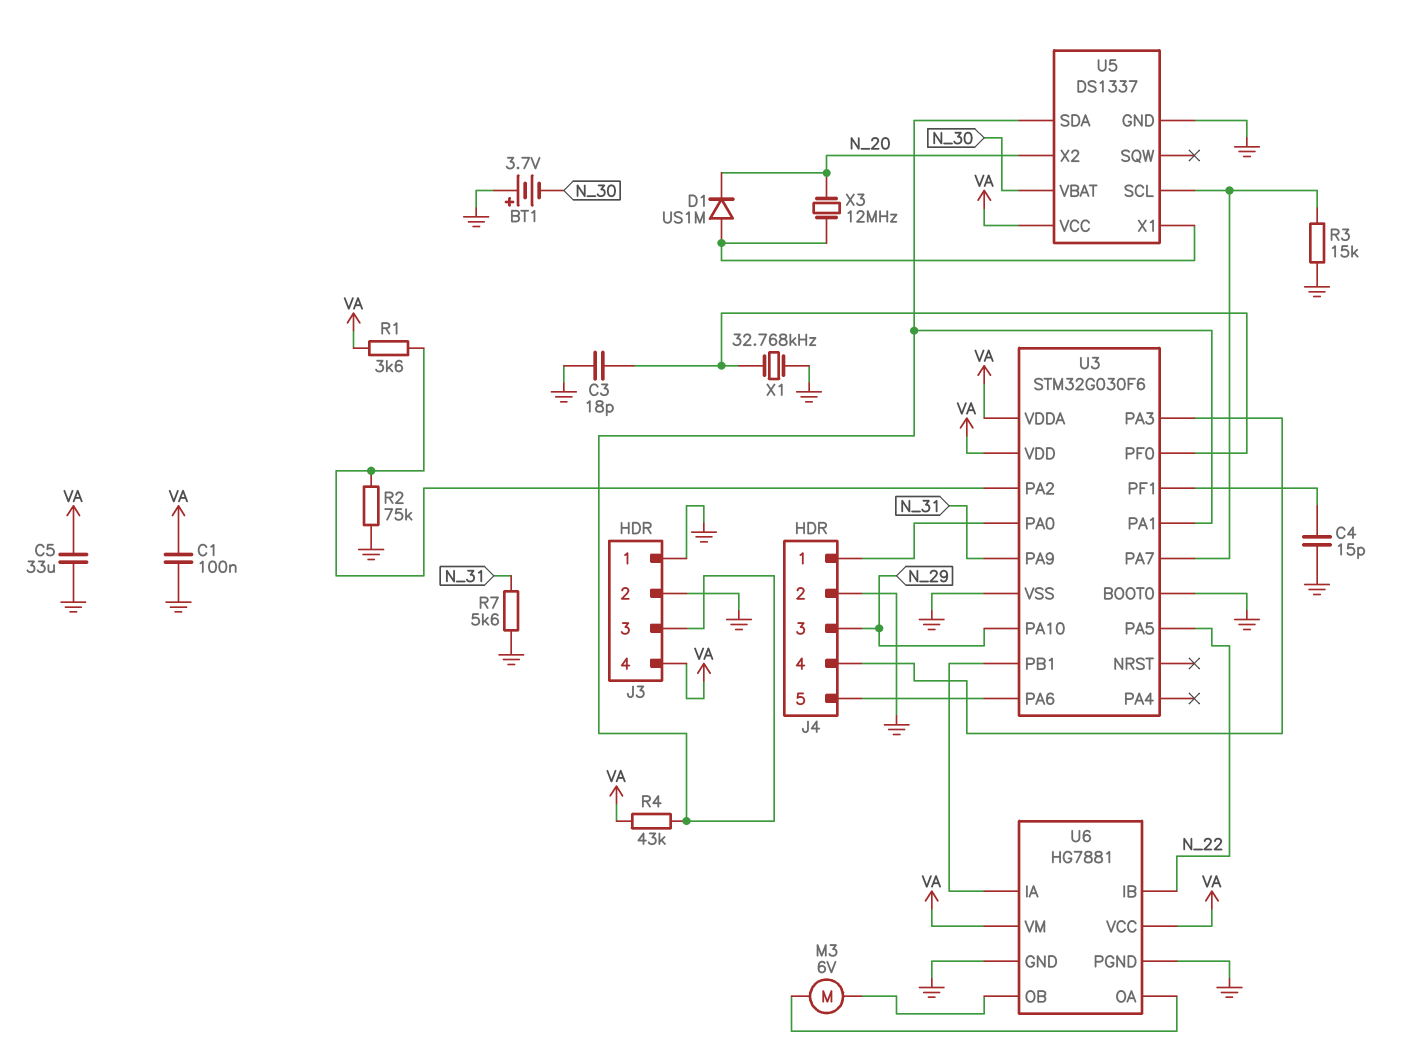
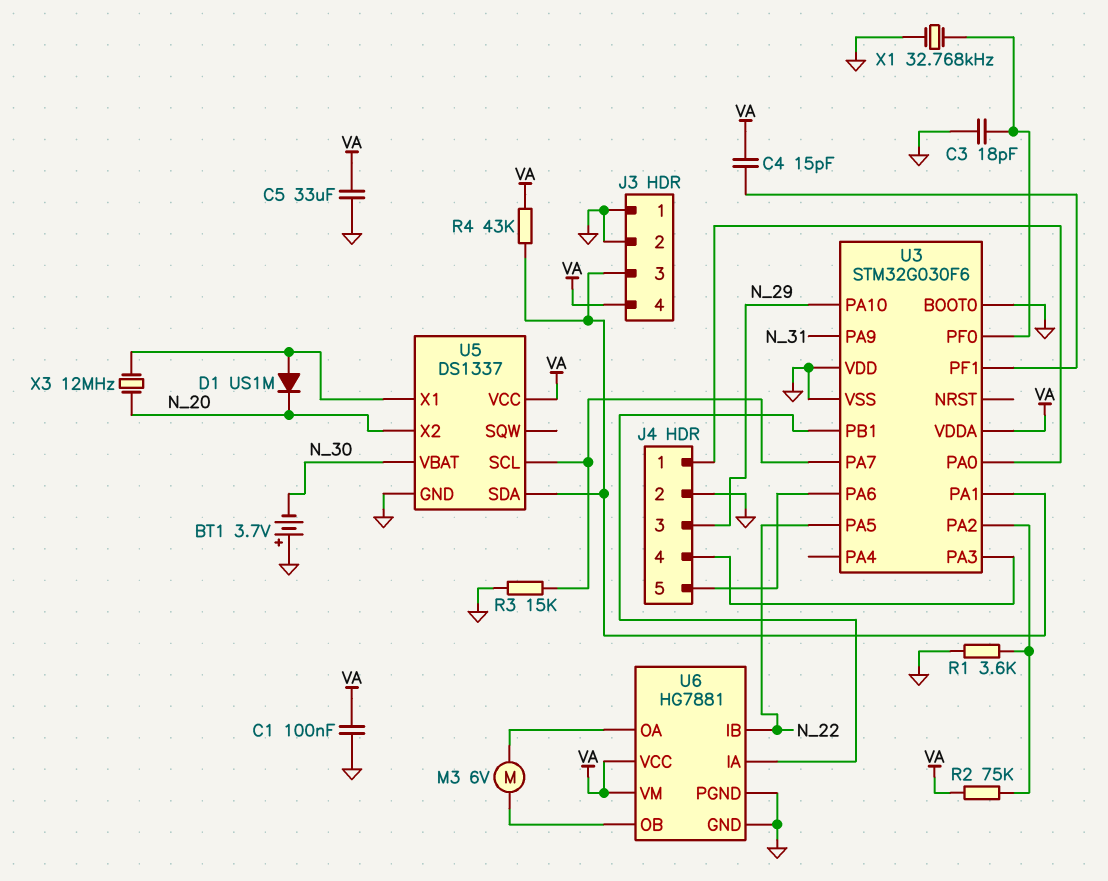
C4: 15pF (GND, U3/PF1) -> 15pF (U3/PF1, VA)
R1: 3.6k (U3/PA2, VA) -> 3.6k (GND, U3/PA2)
R2: 75k (GND, U3/PA2) -> 75k (U3/PA2, VA)
R7: 5.6k (GND, N_31) -> none
U3 pin VDD: VA -> GND

